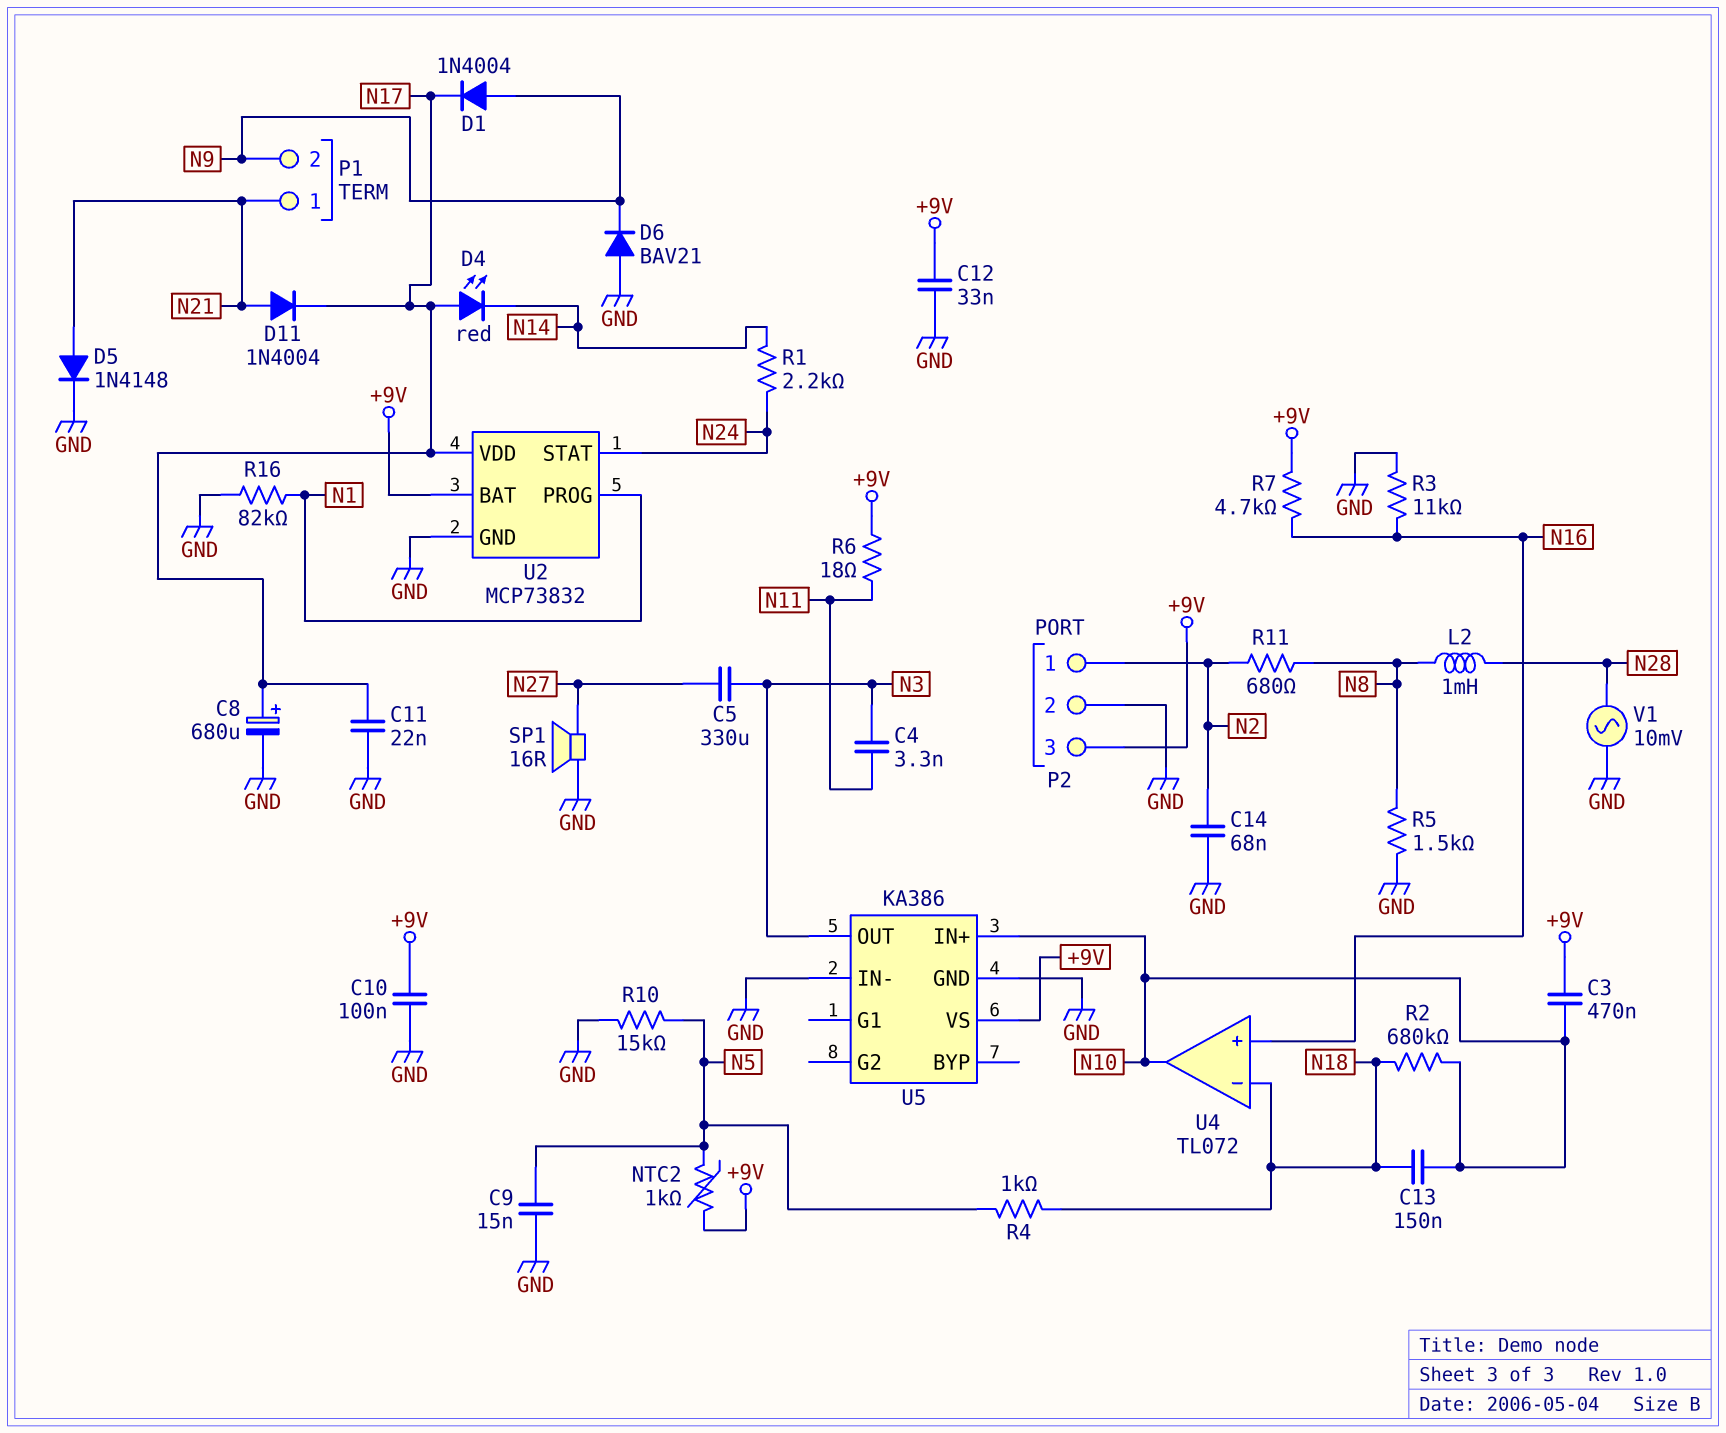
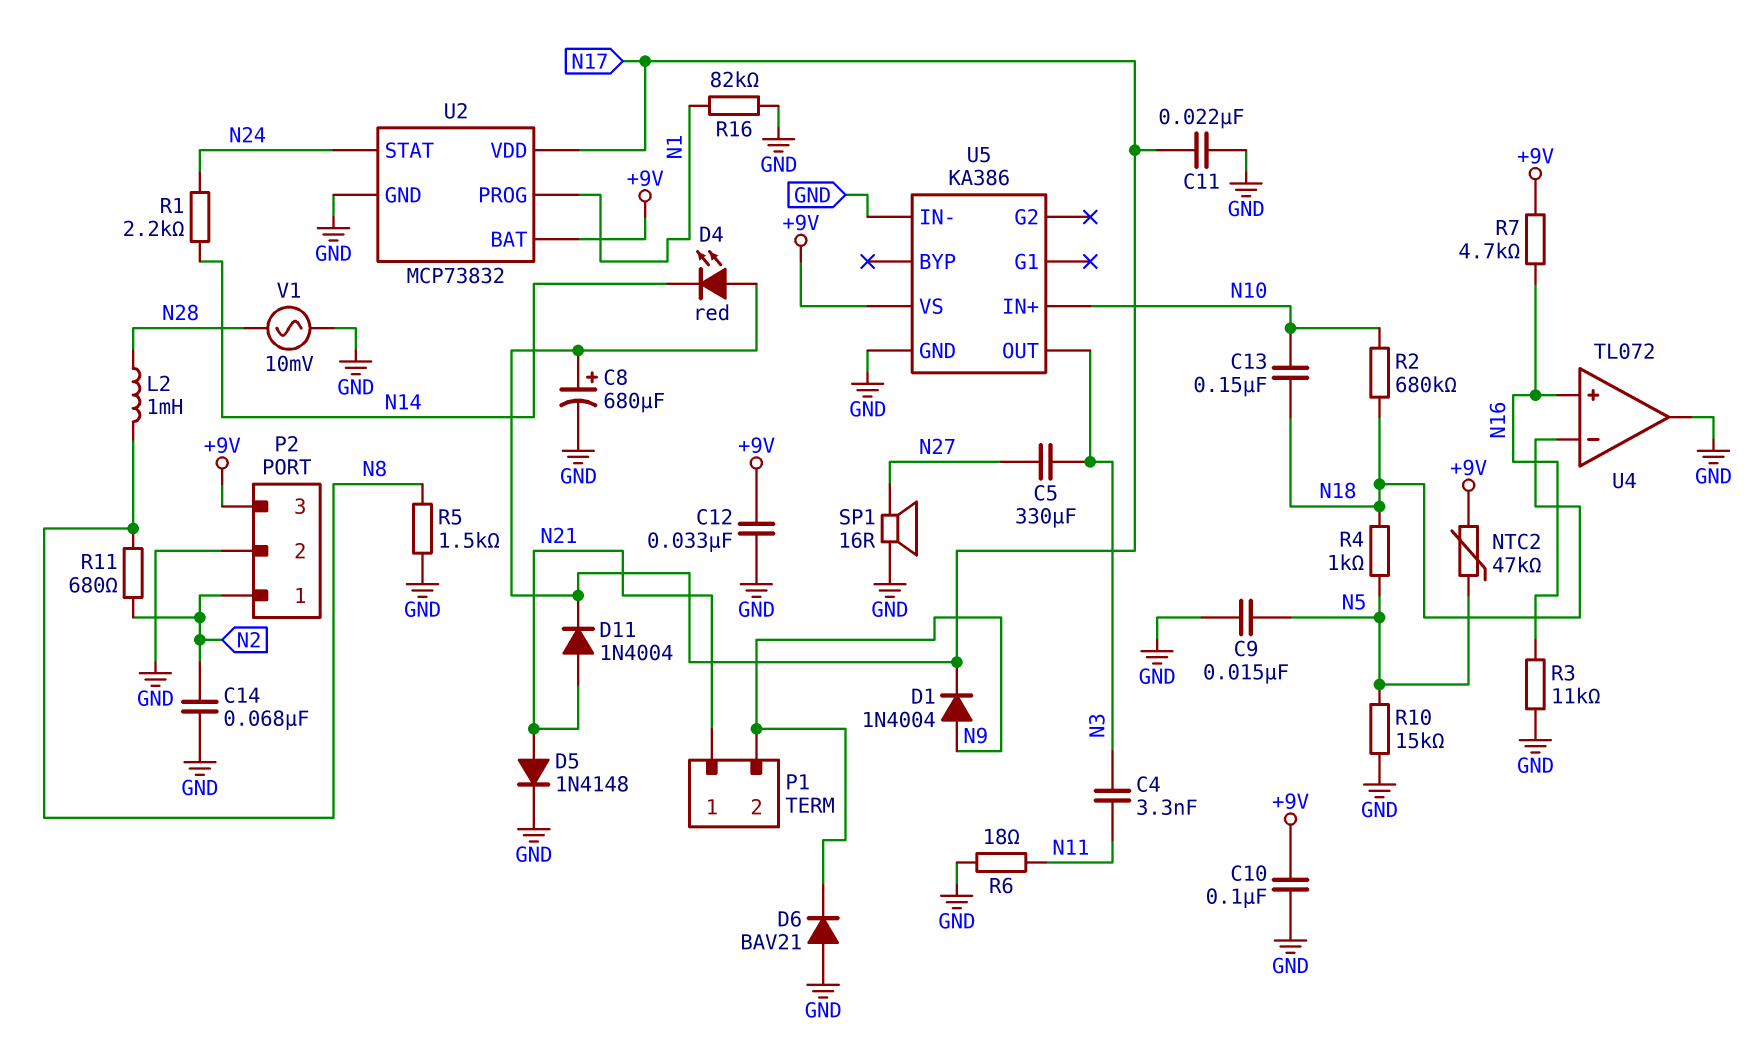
C3: 470nF (+9V, N10) -> none
NTC2: 1k (+9V, N5) -> 47k (+9V, N5)
R6: 18 (+9V, N11) -> 18 (GND, N11)
U4 pin out: N10 -> GND

